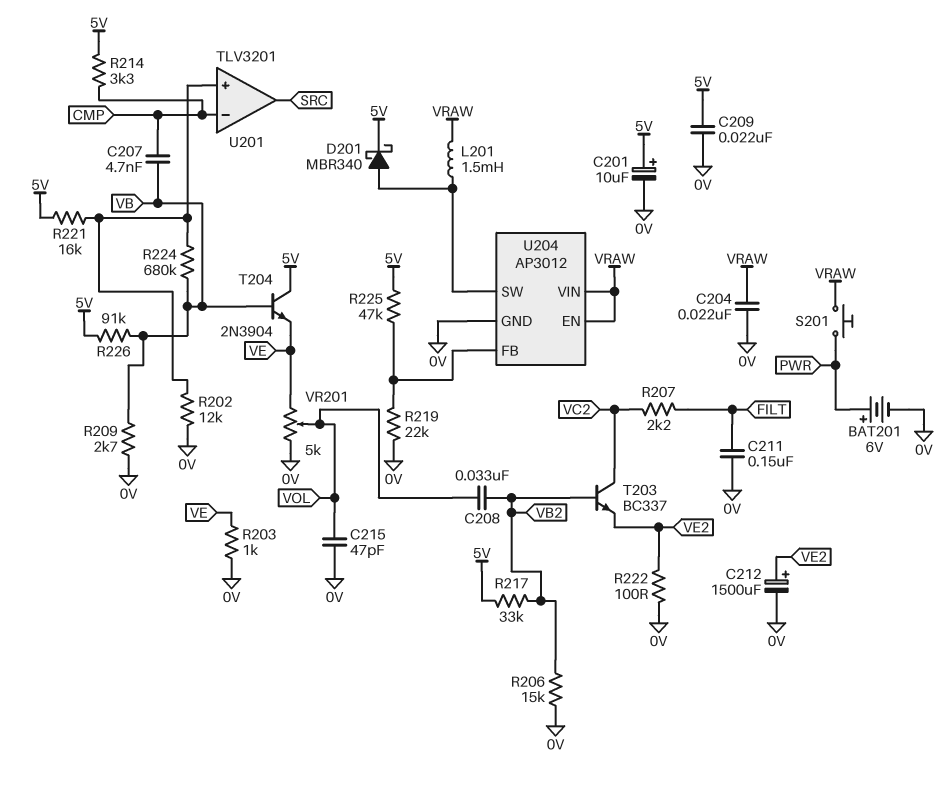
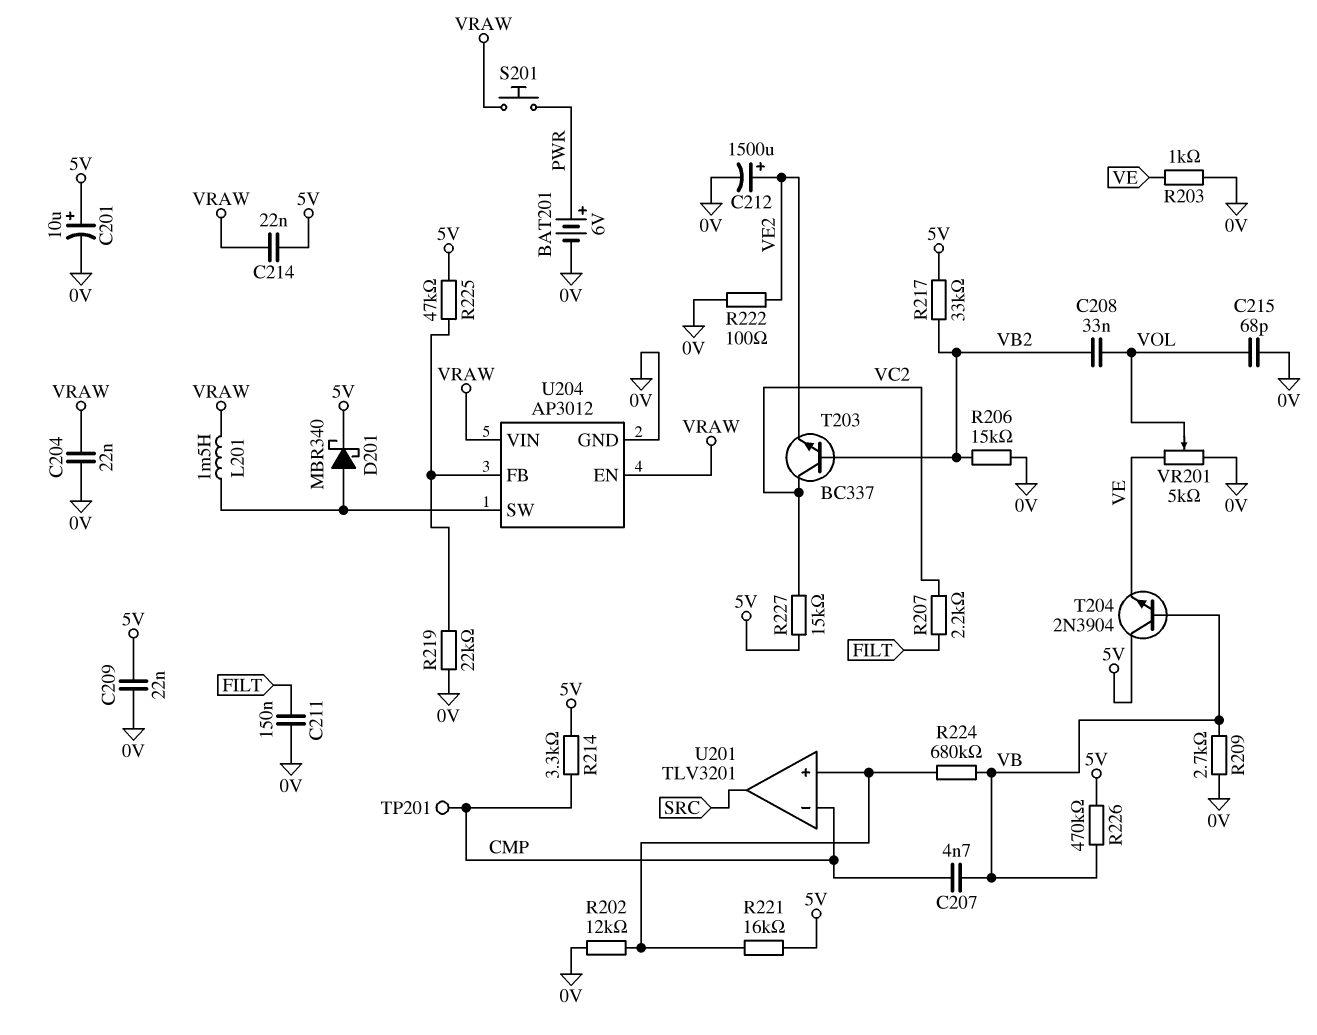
C214: none -> 22nF (5V, VRAW)
C215: 47pF (0V, VOL) -> 68pF (0V, VOL)
R226: 91k (5V, VB) -> 470k (5V, VB)
R227: none -> 15k (5V, VC2)
TP201: none -> test point (CMP)

